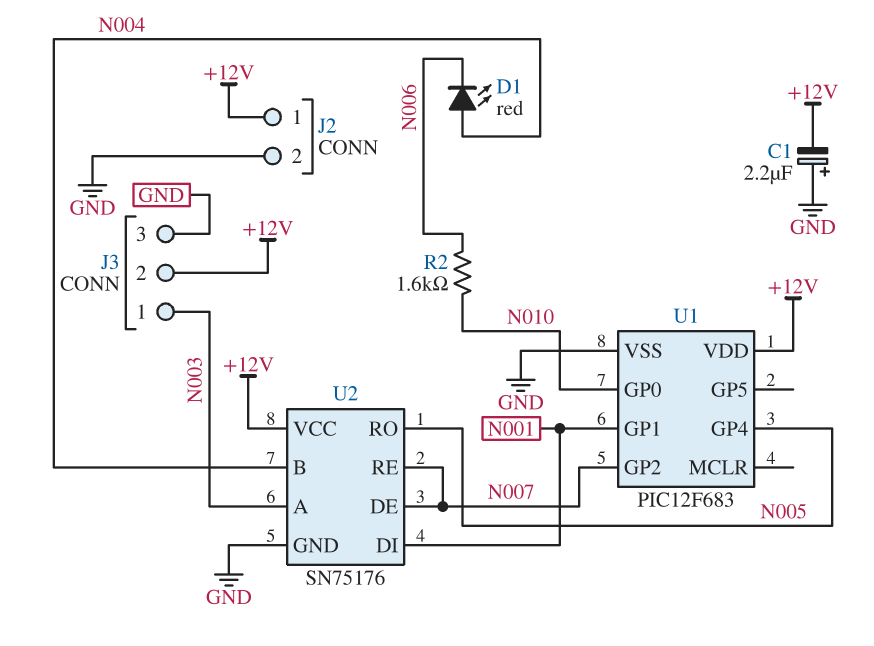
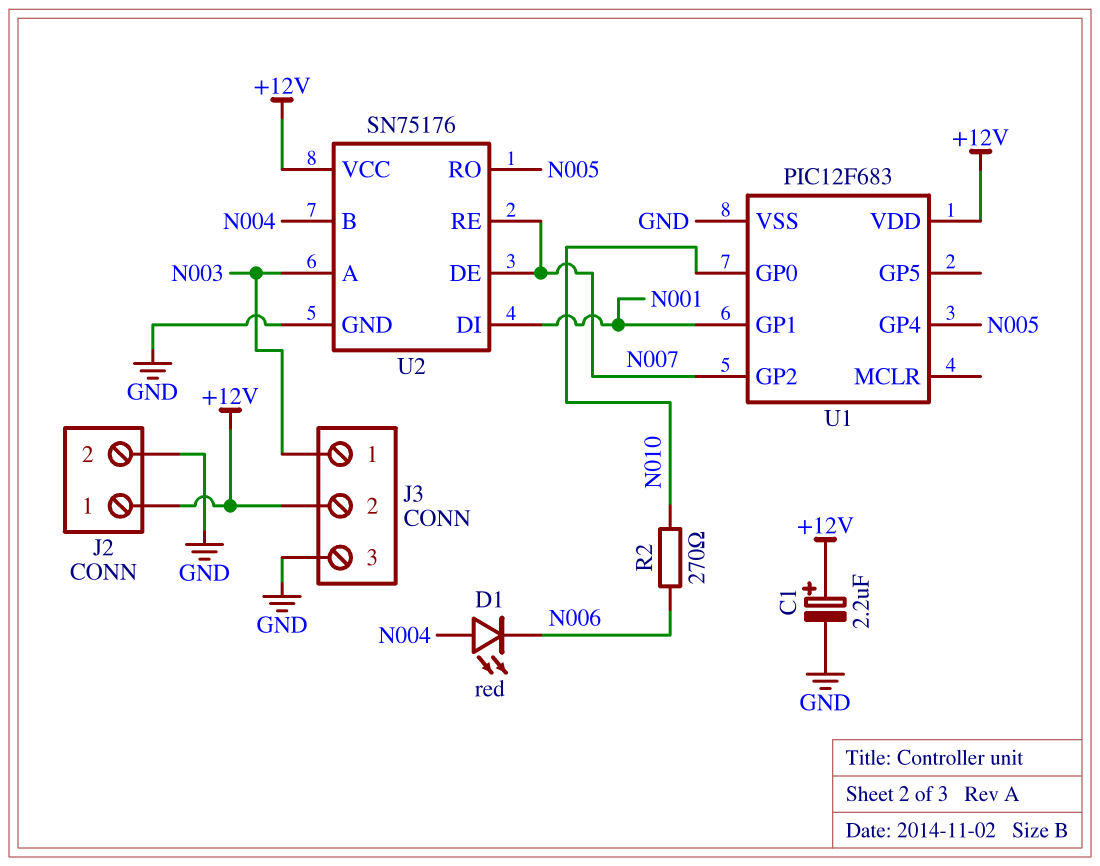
C1: 2.2uF (plus GND, minus +12V) -> 2.2uF (plus +12V, minus GND)
R2: 1.6k (N006, N010) -> 270 (N006, N010)

